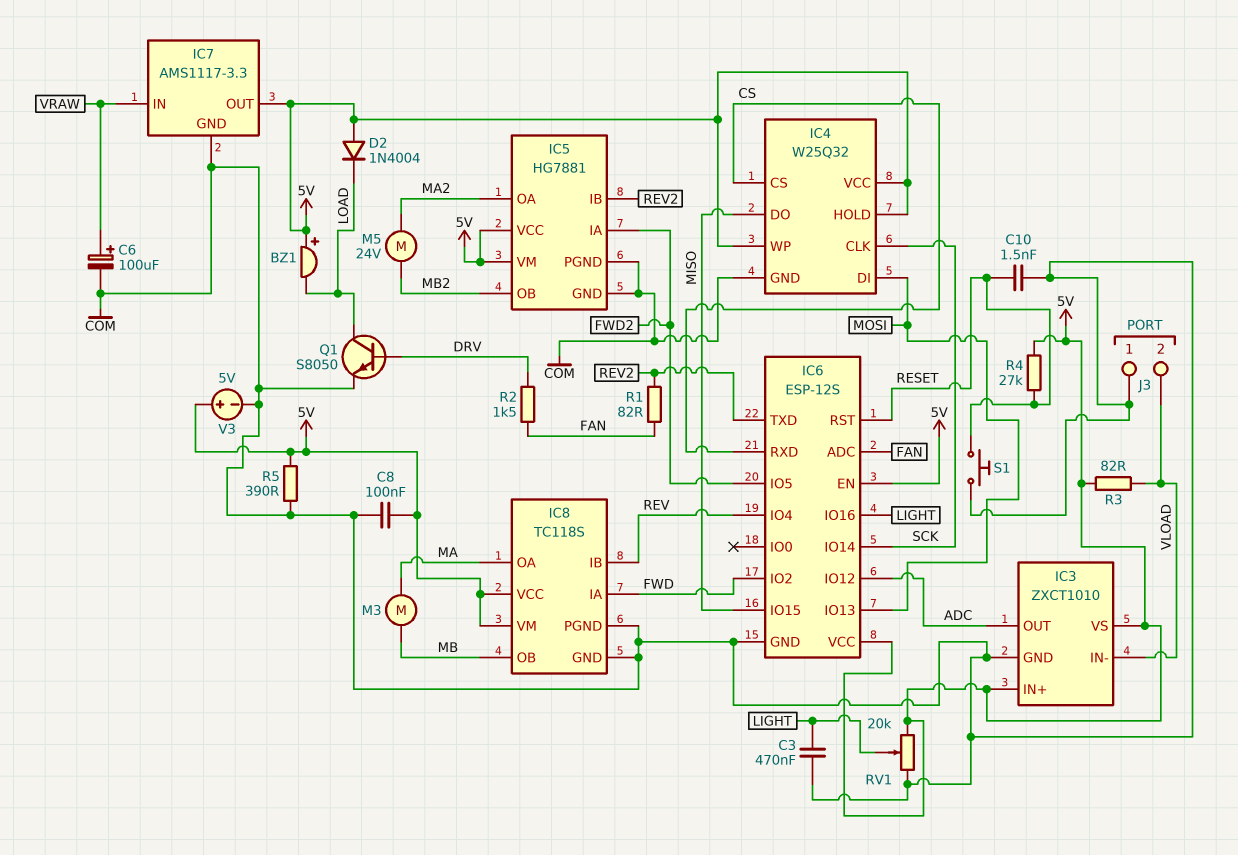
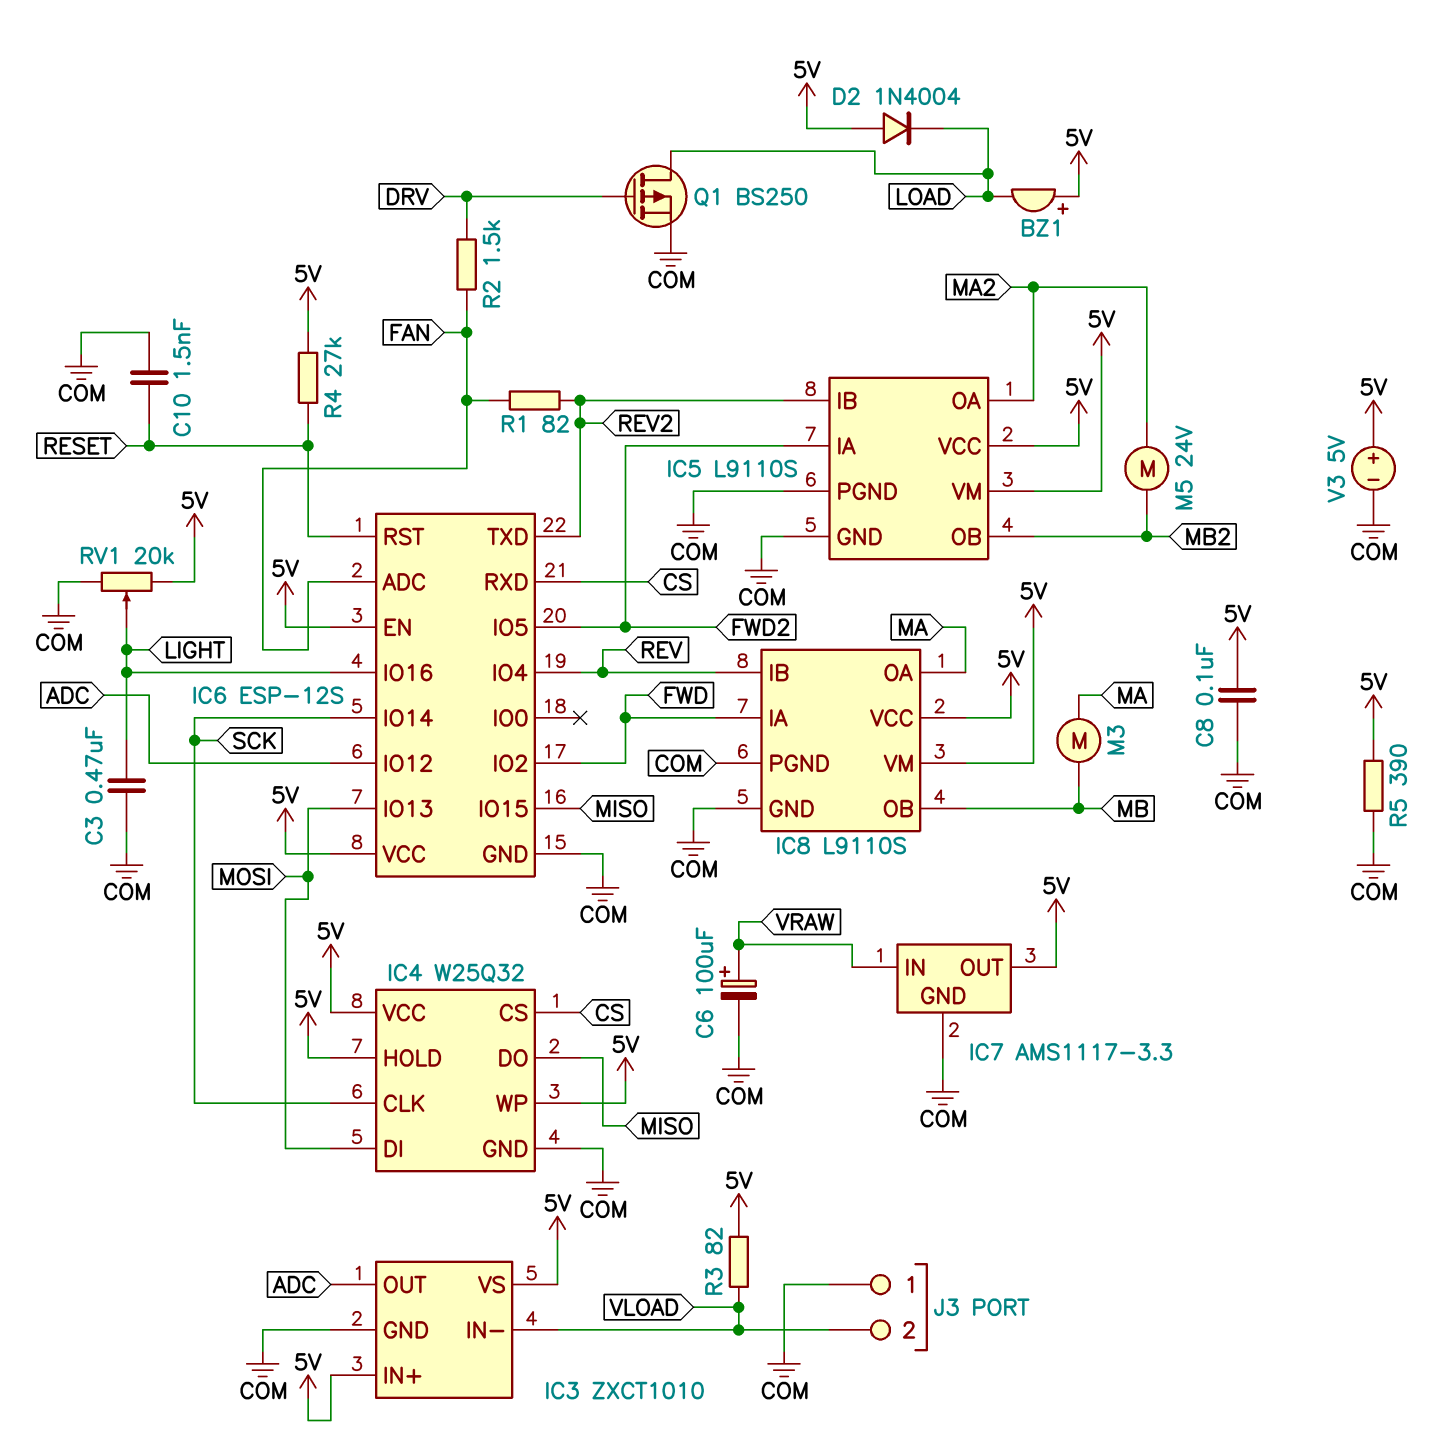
IC5: HG7881 -> L9110S
IC8: TC118S -> L9110S
Q1: NPN S8050 (B DRV, C LOAD, E COM) -> PMOS BS250 (G DRV, D LOAD, S COM)
S1: button (COM, RESET) -> none

